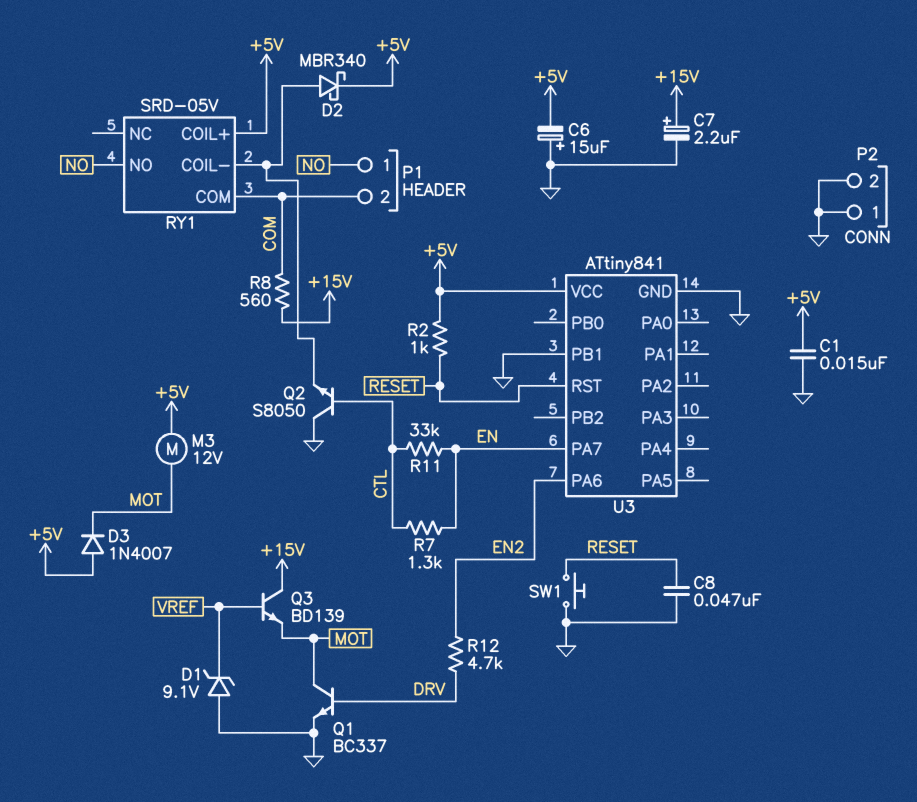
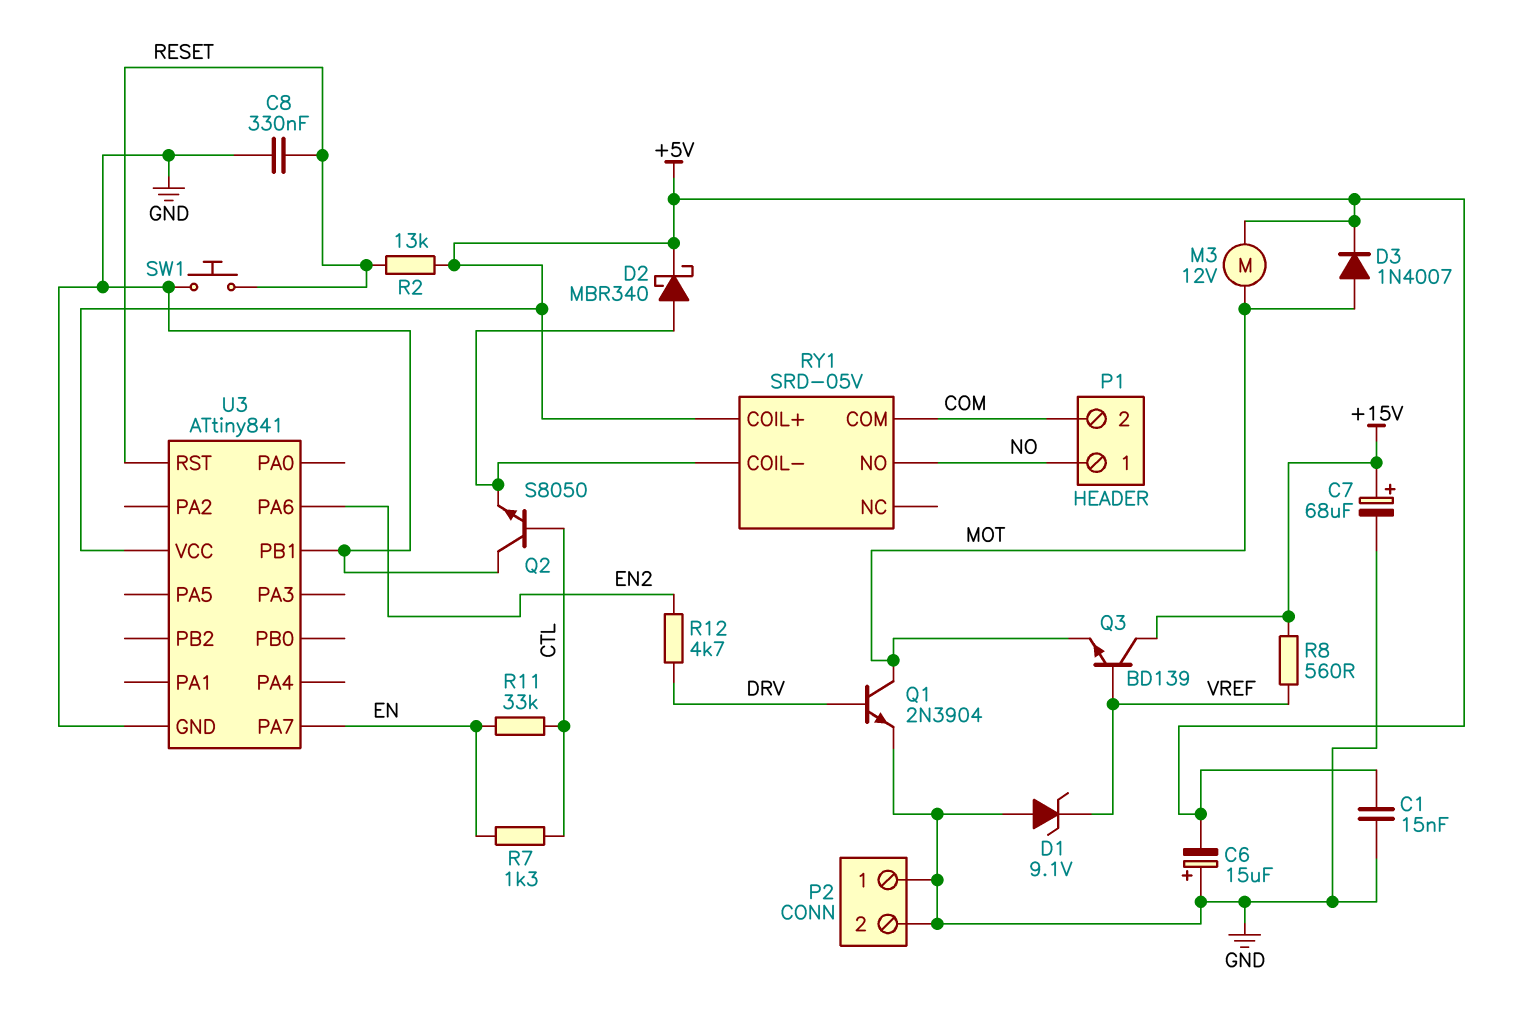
C7: 2.2uF (plus +15V, minus GND) -> 68uF (plus +15V, minus GND)
C8: 47nF (GND, RESET) -> 330nF (GND, RESET)
D3: diode 1N4007 (A +5V, K MOT) -> diode 1N4007 (A MOT, K +5V)
Q1: NPN BC337 (B DRV, C MOT, E GND) -> NPN 2N3904 (B DRV, C MOT, E GND)
R2: 1k (+5V, RESET) -> 13k (+5V, RESET)
R8: 560 (+15V, COM) -> 560 (+15V, VREF)

